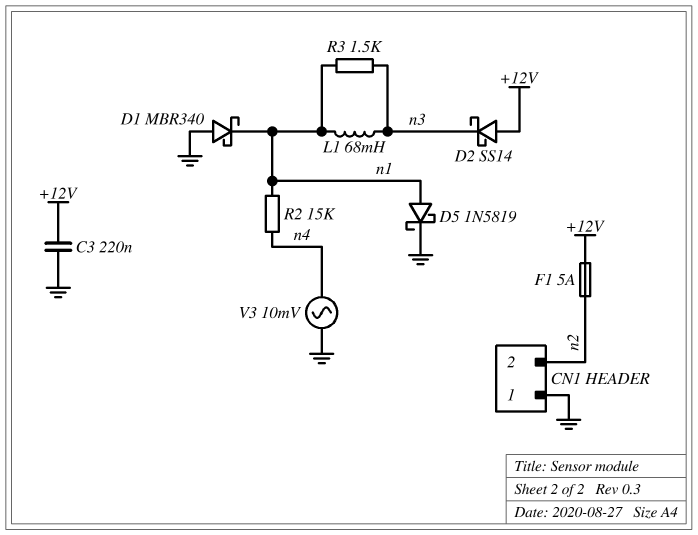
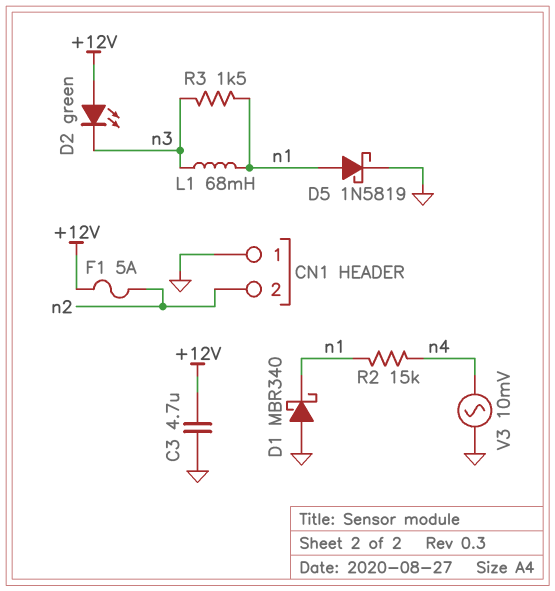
C3: 220nF (+12V, GND) -> 4.7uF (+12V, GND)
D2: schottky SS14 (A +12V, K n3) -> LED green (A +12V, K n3)

